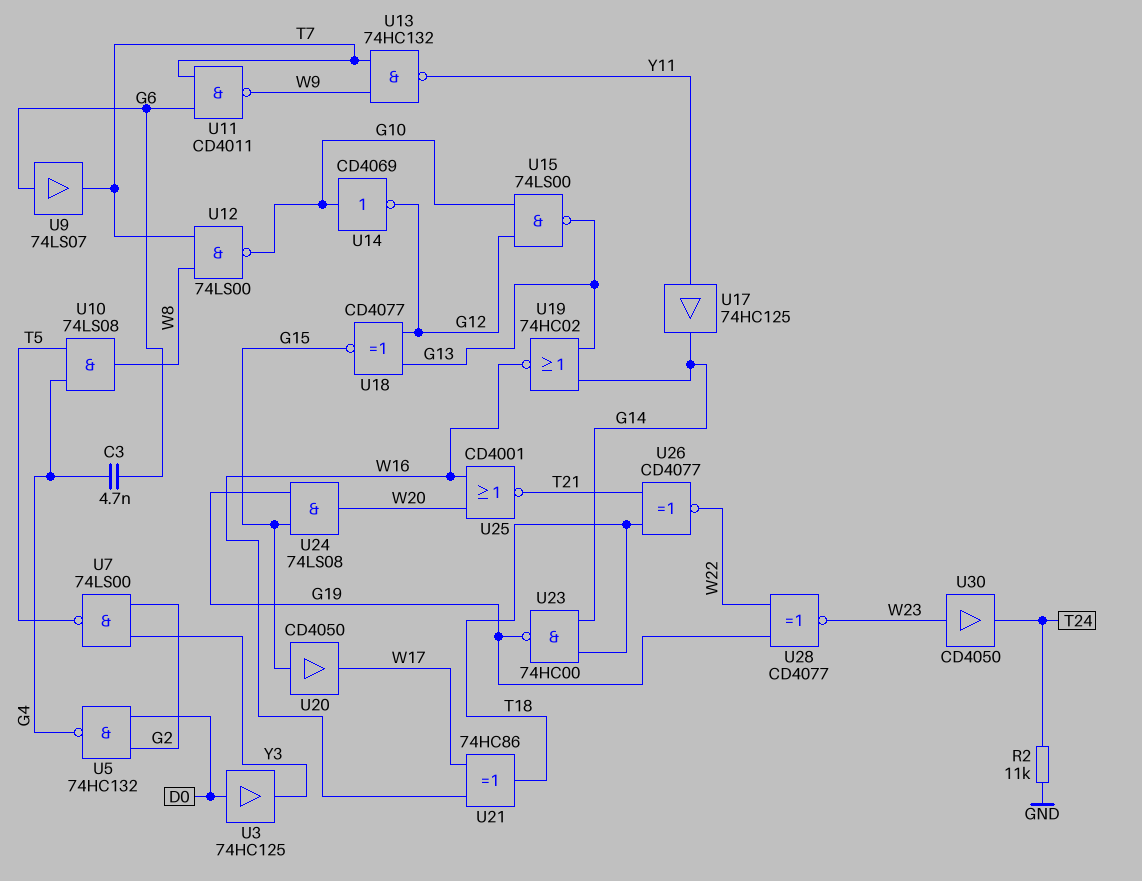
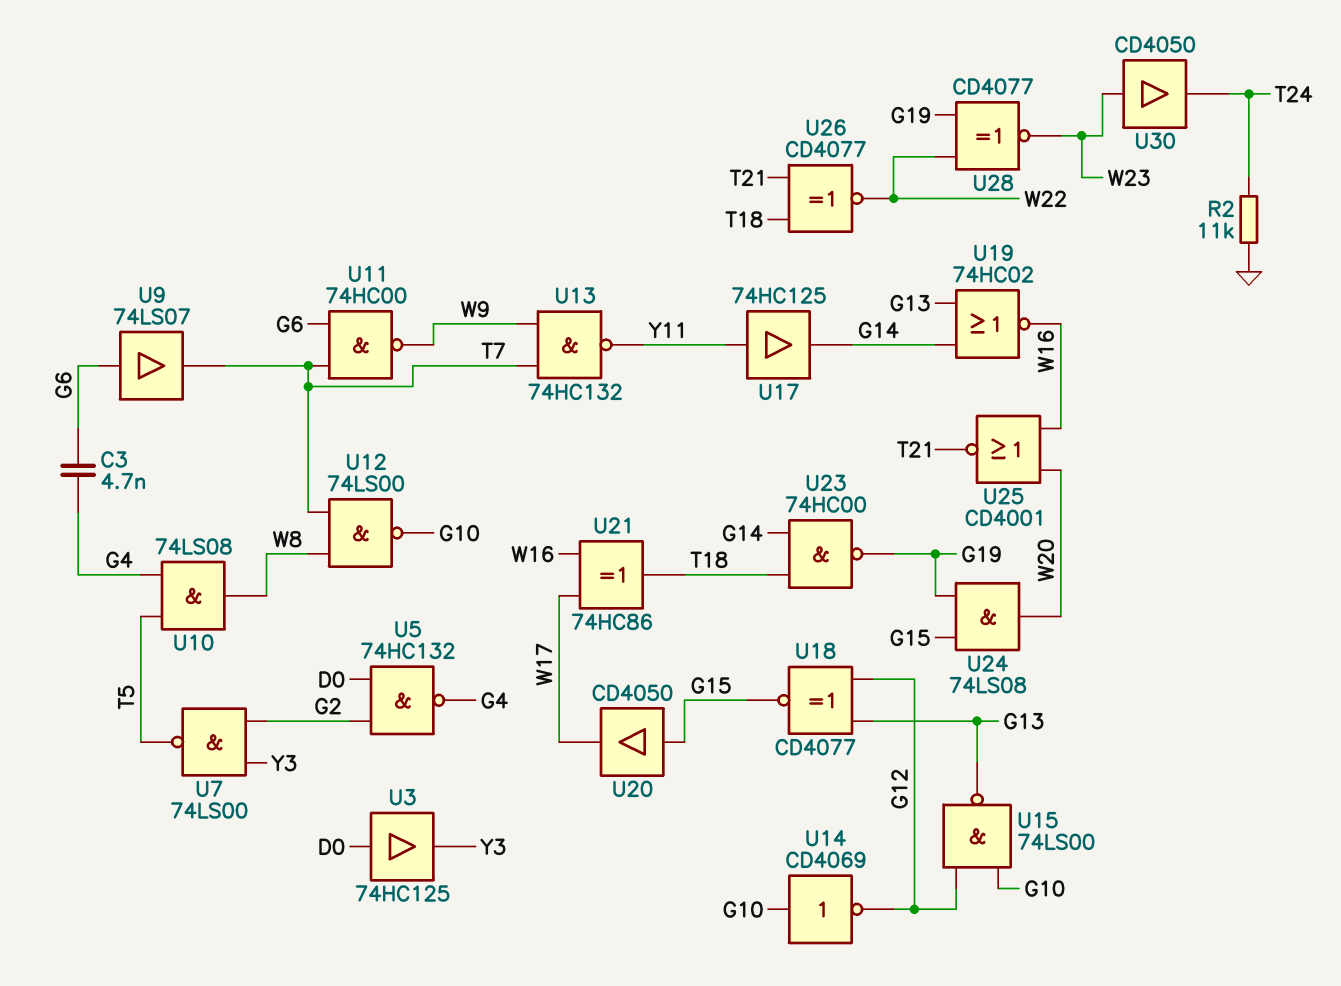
U11: NAND CD4011 (in G6, in T7, out W9) -> NAND 74HC00 (in G6, in T7, out W9)

